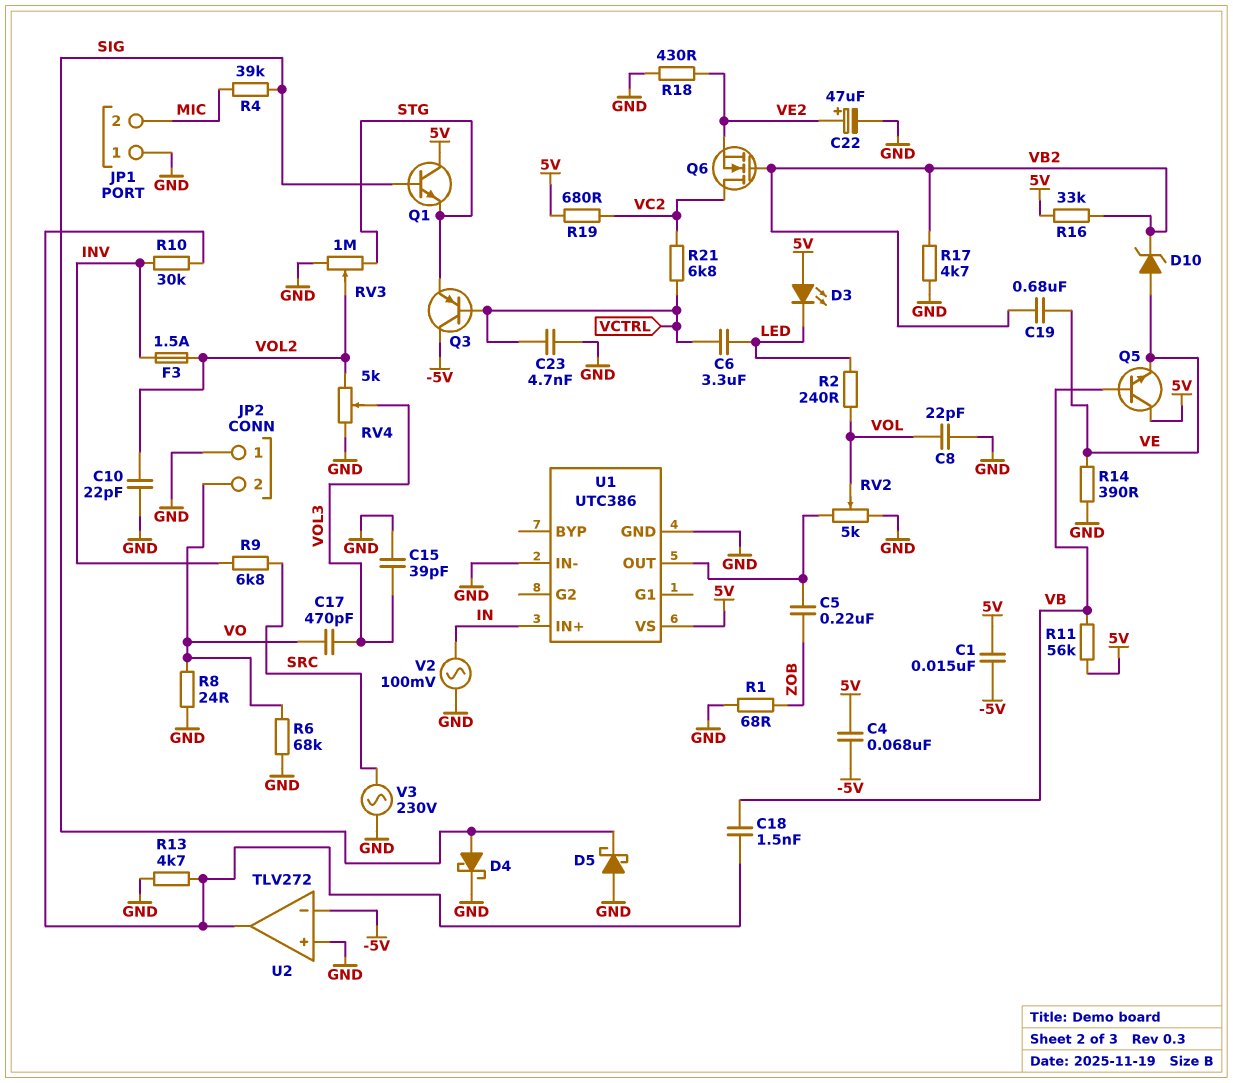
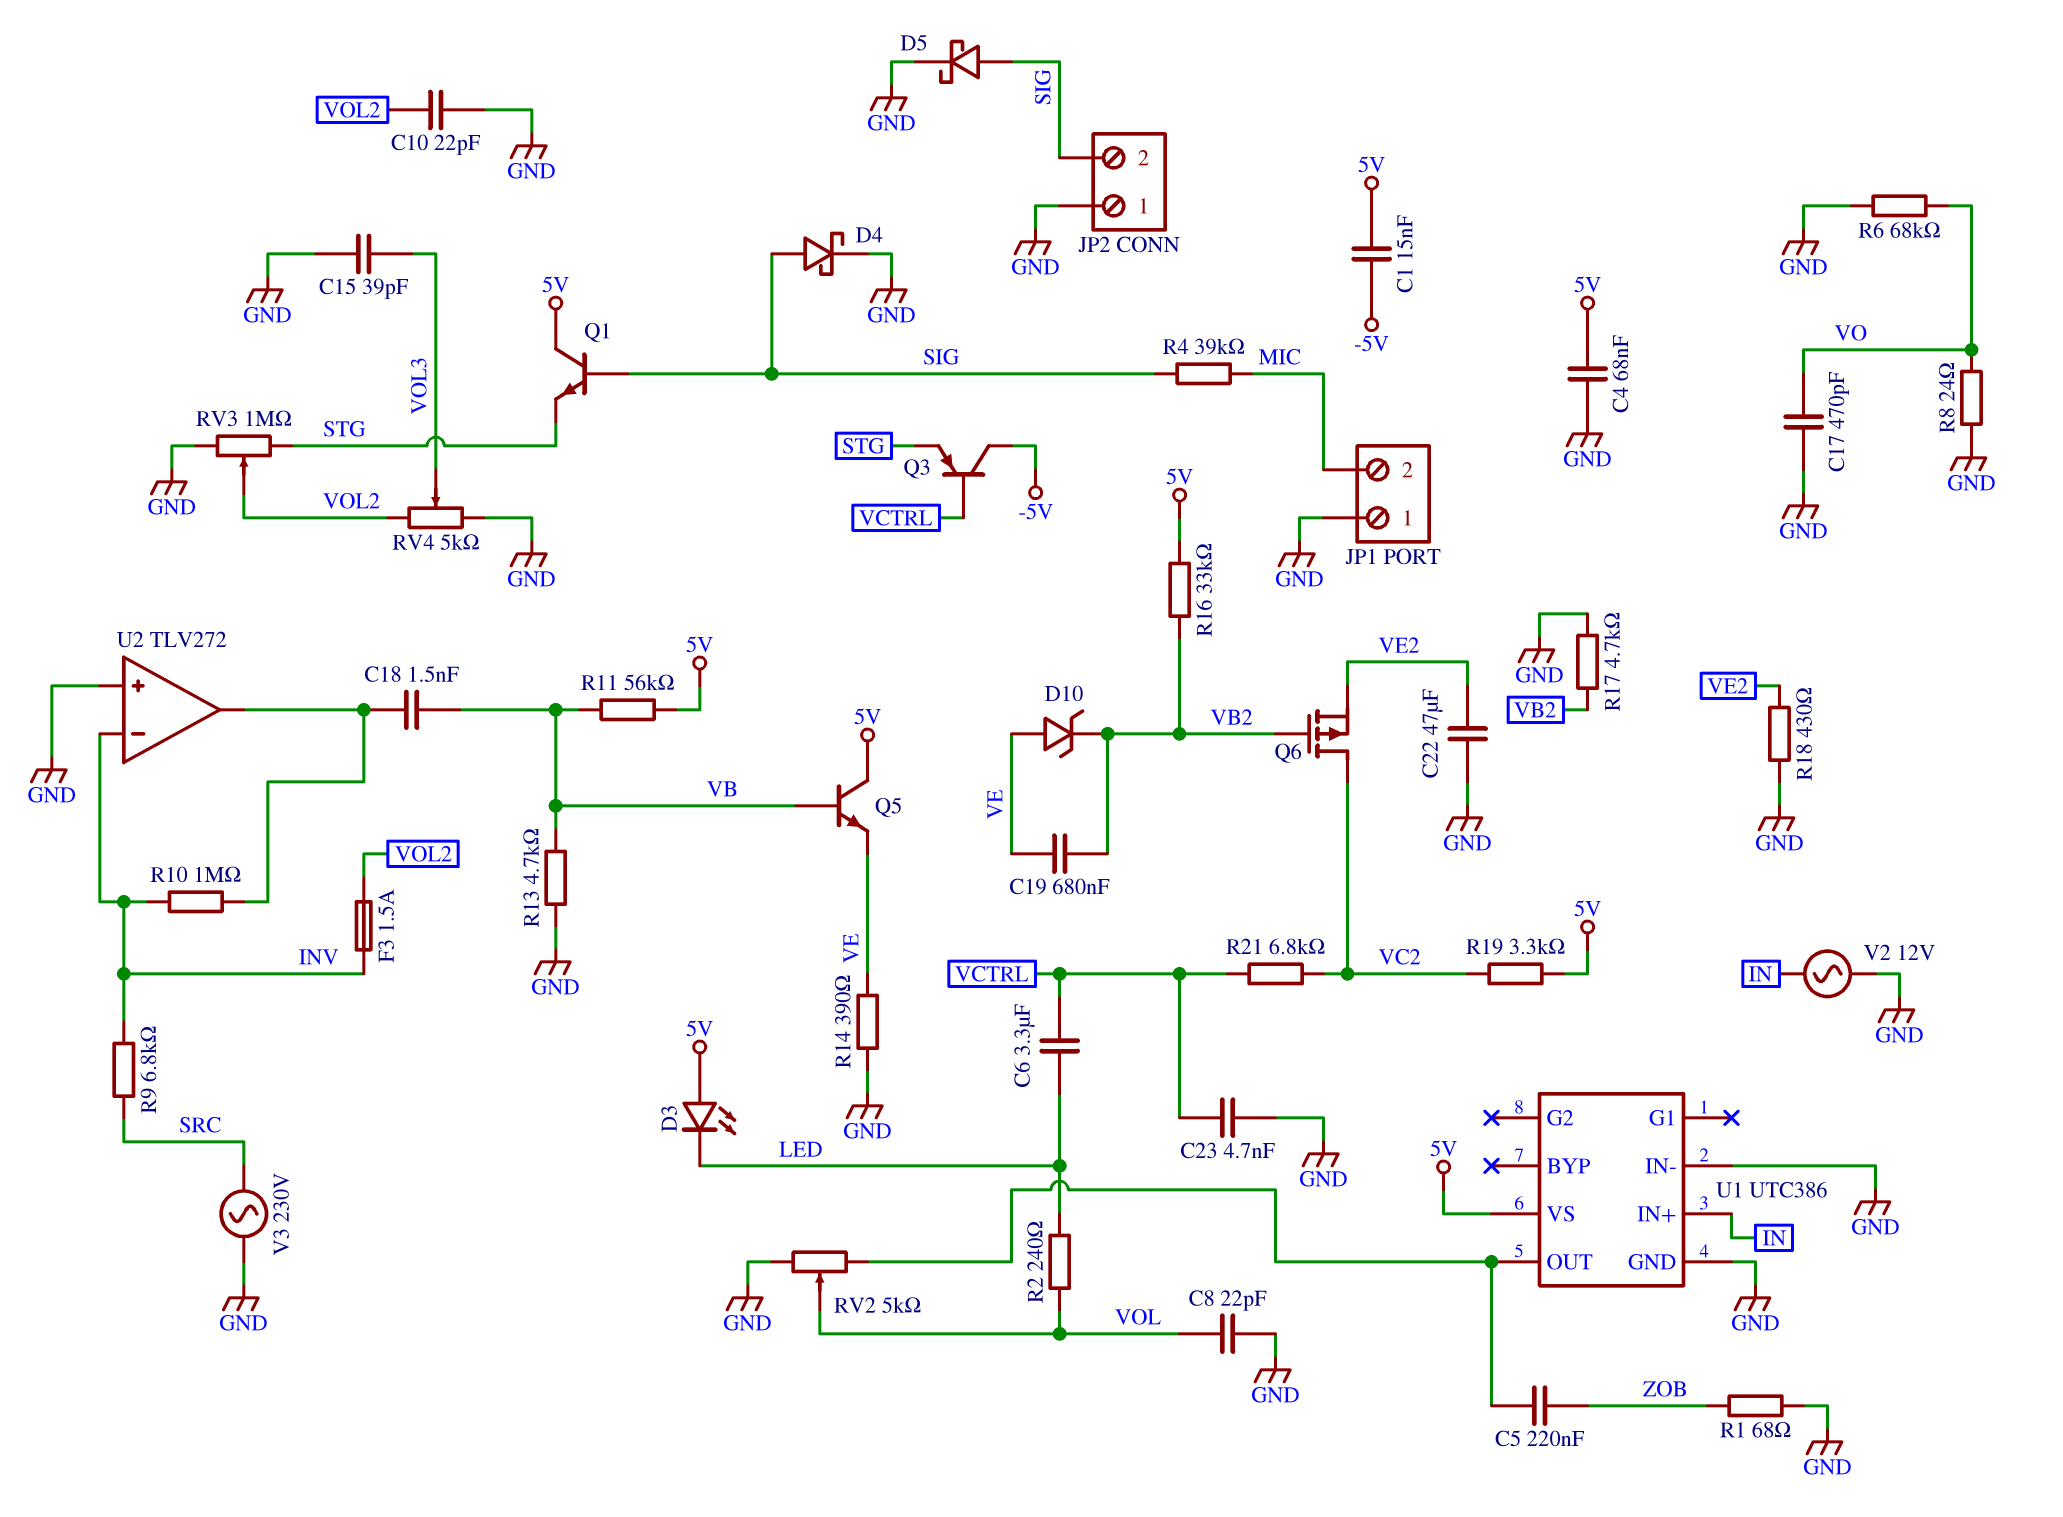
C4: 68nF (-5V, 5V) -> 68nF (5V, GND)
C17: 470pF (VO, VOL3) -> 470pF (GND, VO)
C22: 47uF (plus VE2, minus GND) -> 47uF (GND, VE2)
D5: schottky (A GND, K SIG) -> schottky (A SIG, K GND)
JP2 pin 2: VO -> SIG
Q6: NMOS (G VB2, D VC2, S VE2) -> PMOS (G VB2, D VC2, S VE2)
R10: 30k (INV, U2/out) -> 1M (INV, U2/out)
R13: 4.7k (GND, U2/out) -> 4.7k (GND, VB)
R19: 680 (5V, VC2) -> 3.3k (5V, VC2)
U2 pin in-: -5V -> INV
V2: AC 100mV (GND, IN) -> AC 12V (GND, IN)

